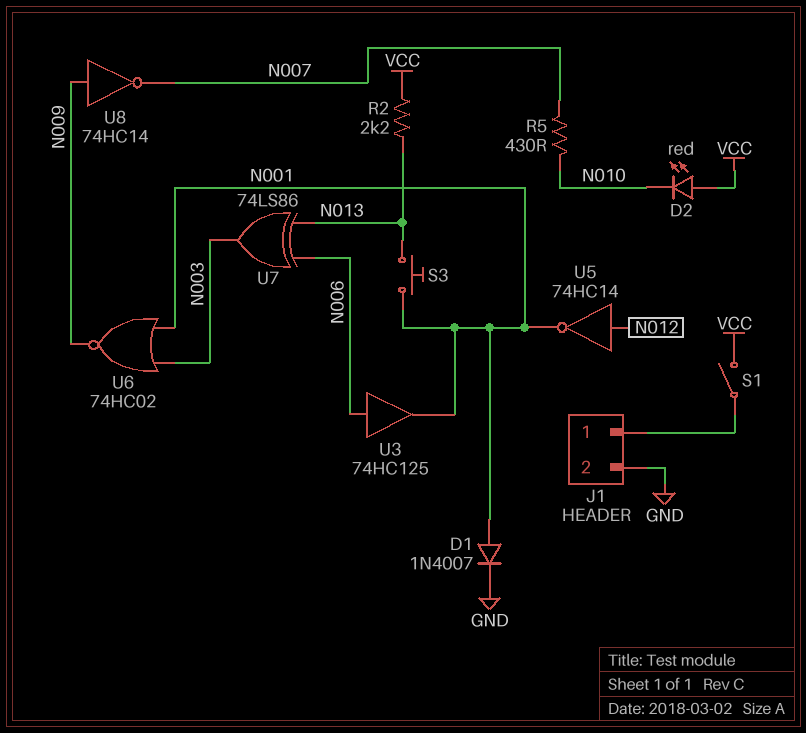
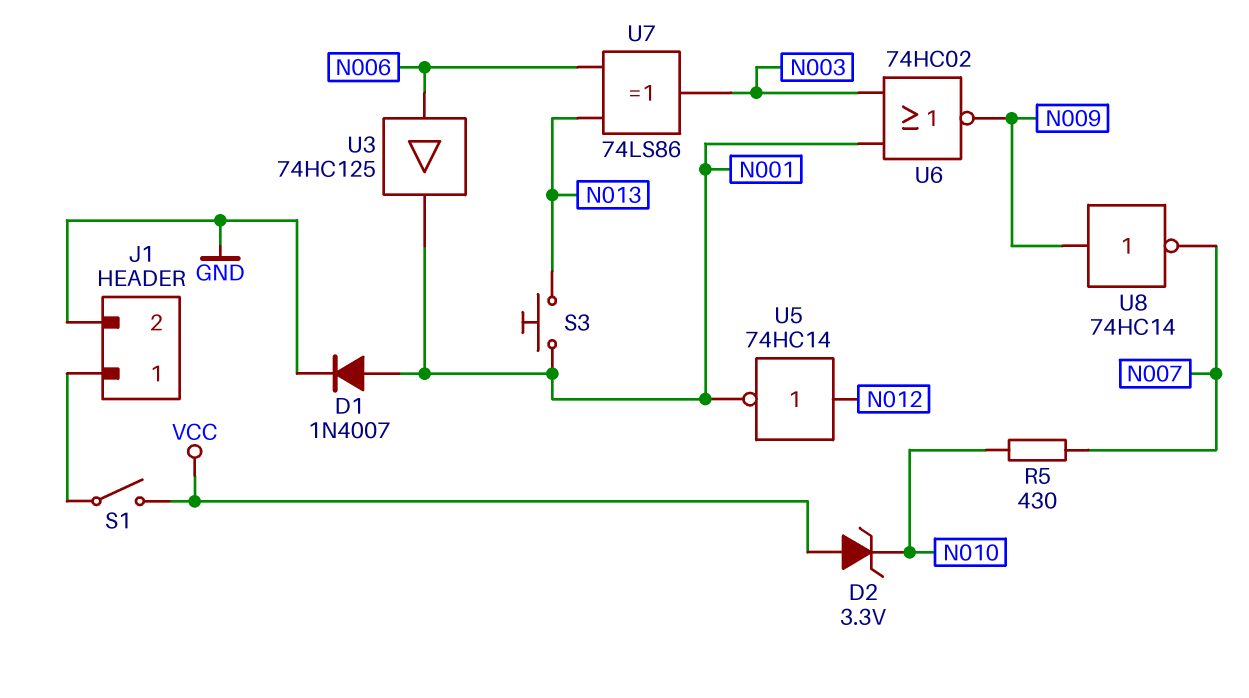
D2: LED red (A VCC, K N010) -> zener 3.3V (A VCC, K N010)
R2: 2.2k (N013, VCC) -> none

